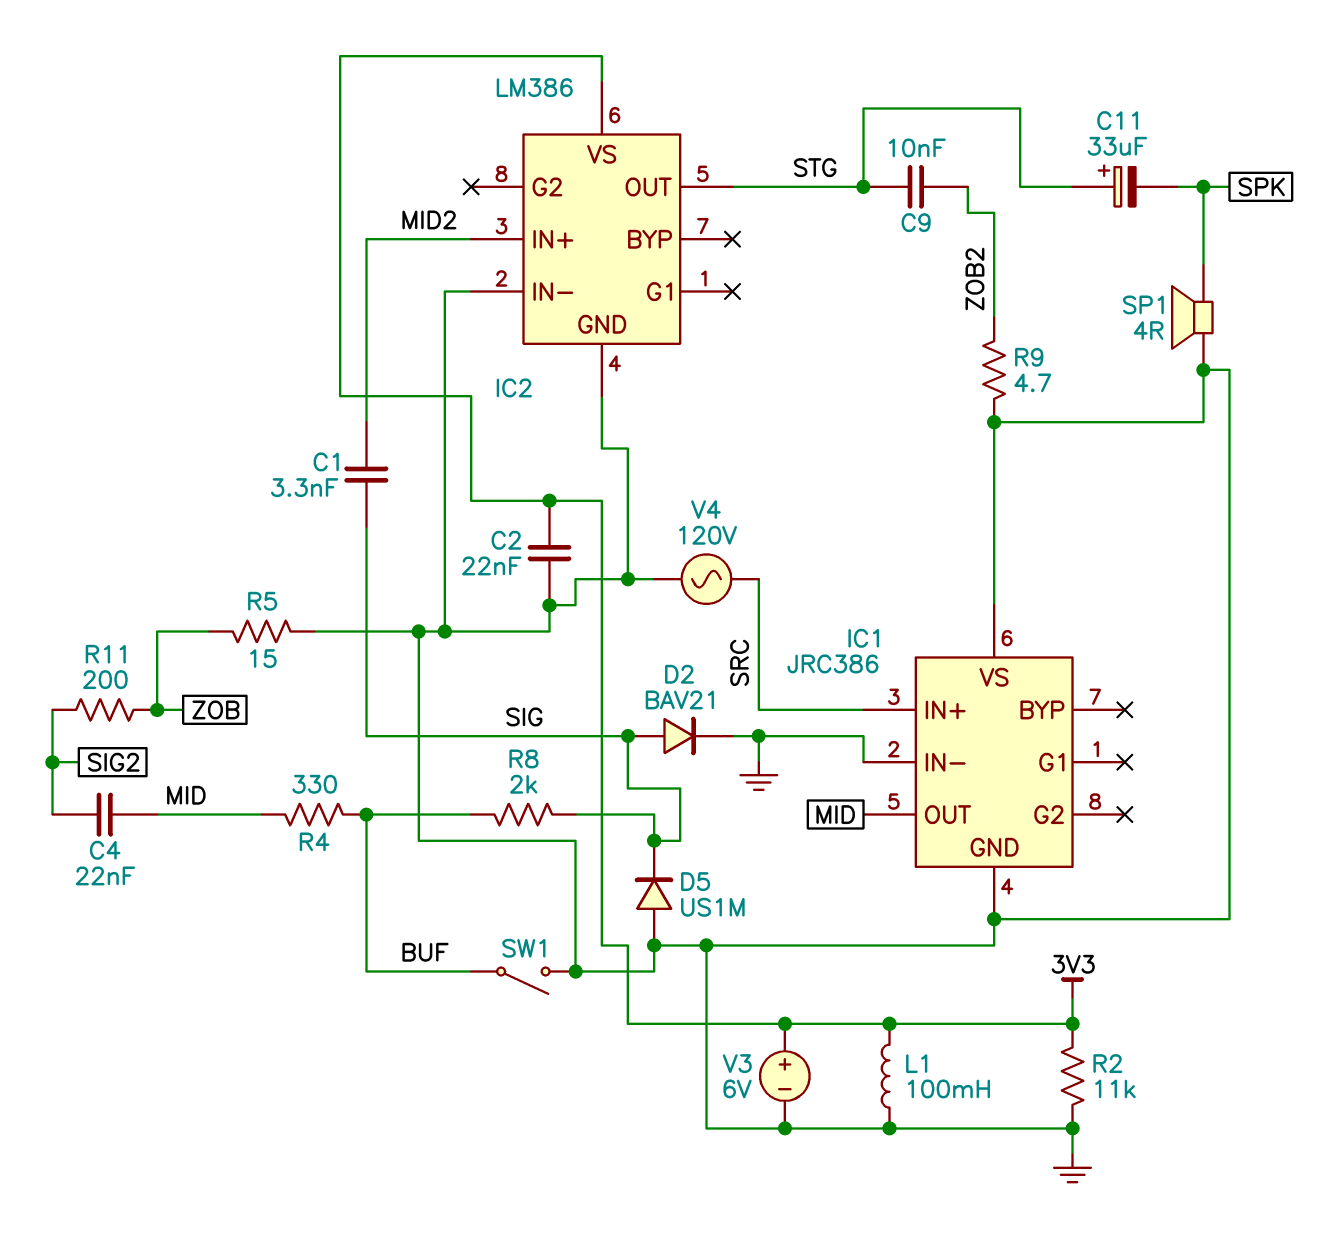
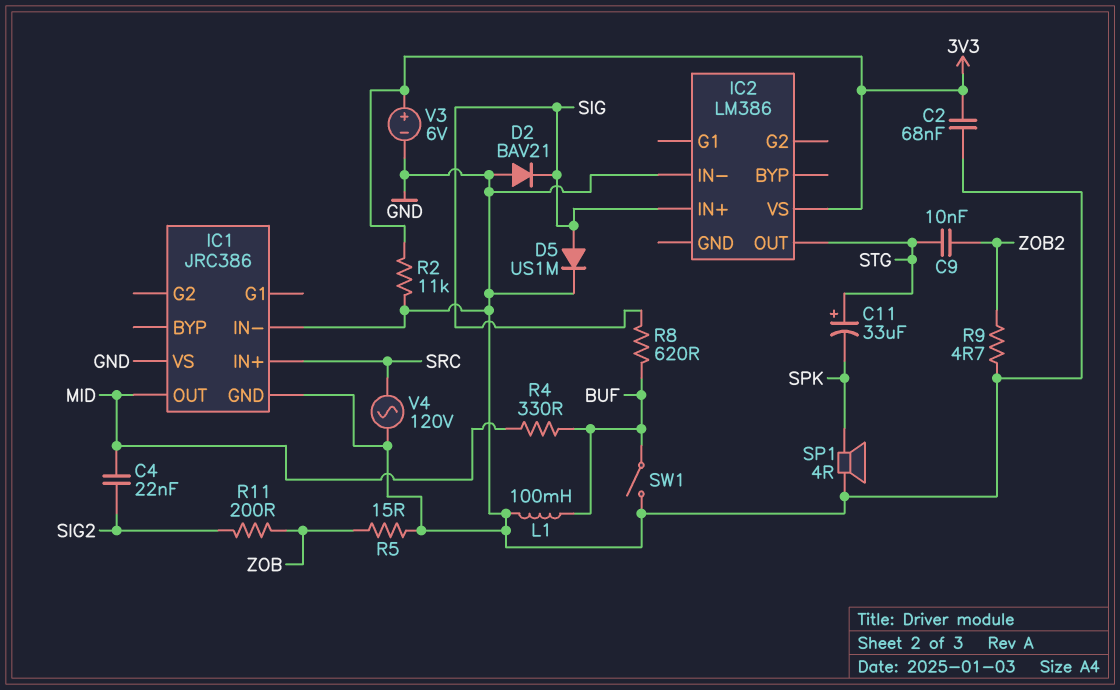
C1: 3.3nF (MID2, SIG) -> none
C2: 22nF (3V3, GND) -> 68nF (3V3, GND)
D2: diode BAV21 (A SIG, K GND) -> diode BAV21 (A GND, K SIG)
D5: diode US1M (A GND, K SIG) -> diode US1M (A SIG, K GND)
IC2 pin GND: GND -> none
IC2 pin IN+: MID2 -> SIG
L1: 100mH (3V3, GND) -> 100mH (BUF, GND)
R8: 2k (BUF, SIG) -> 620 (BUF, SIG)

